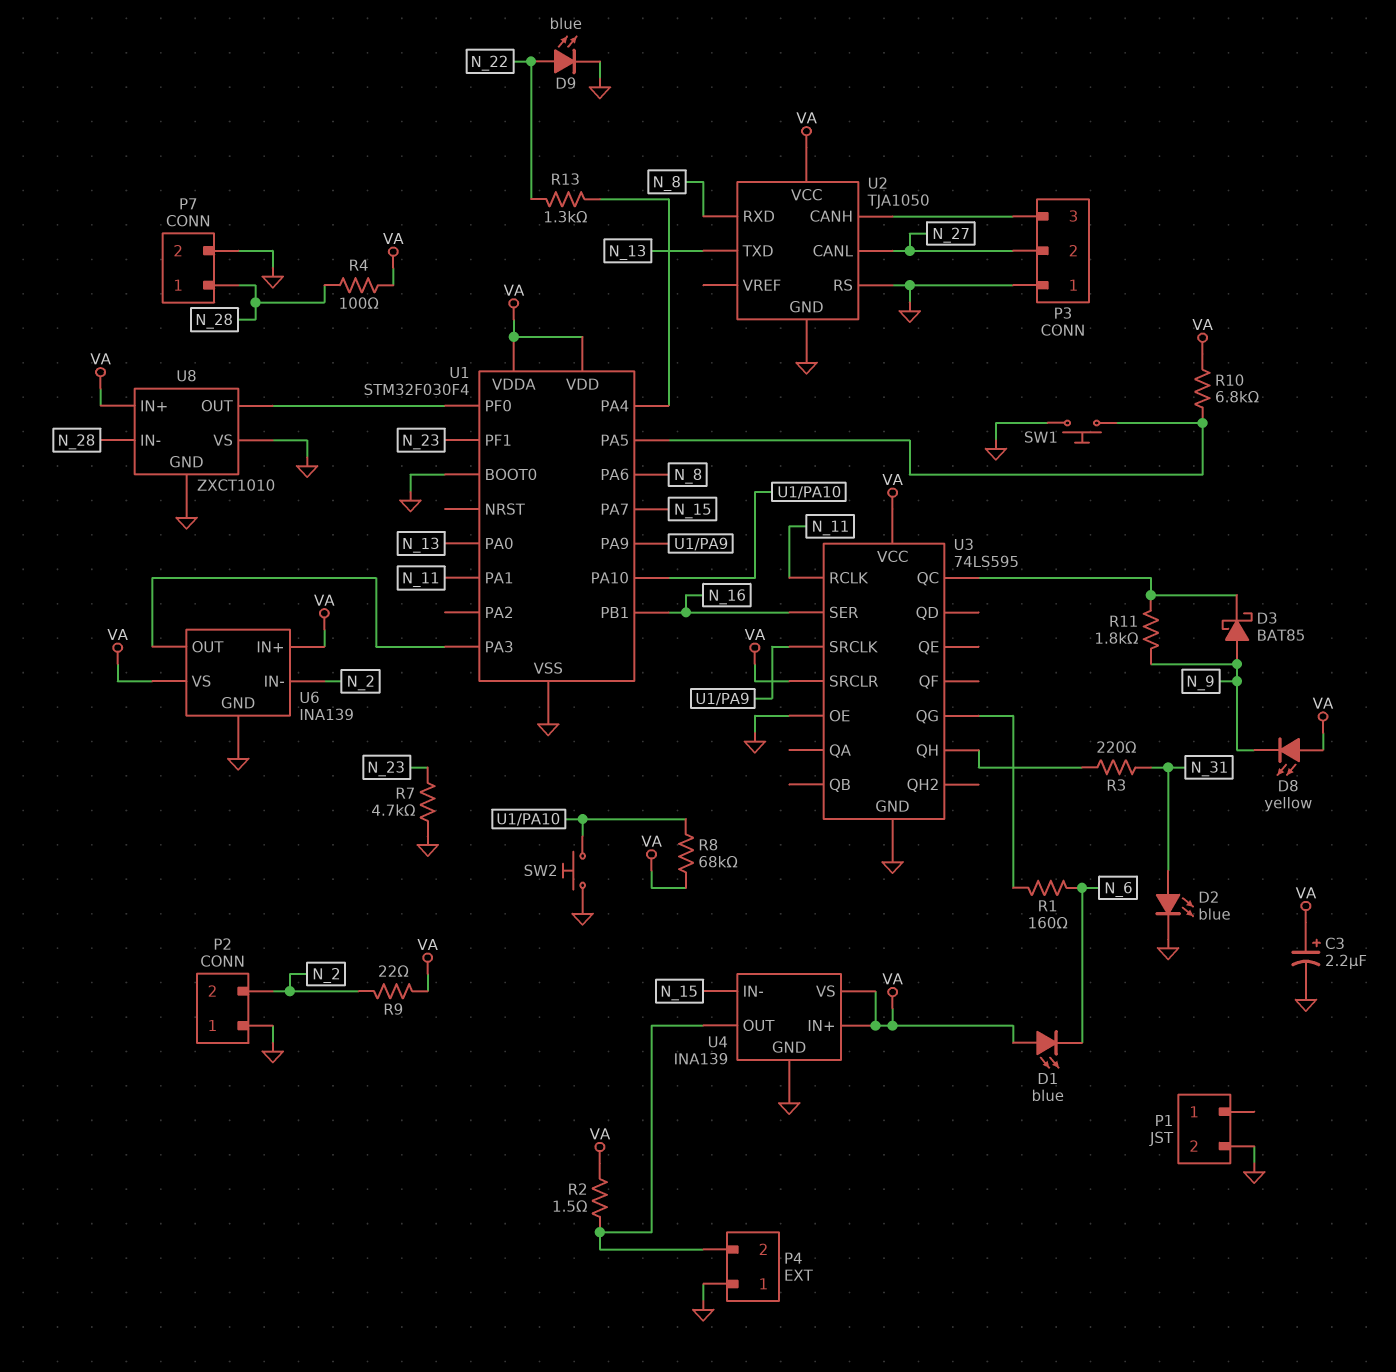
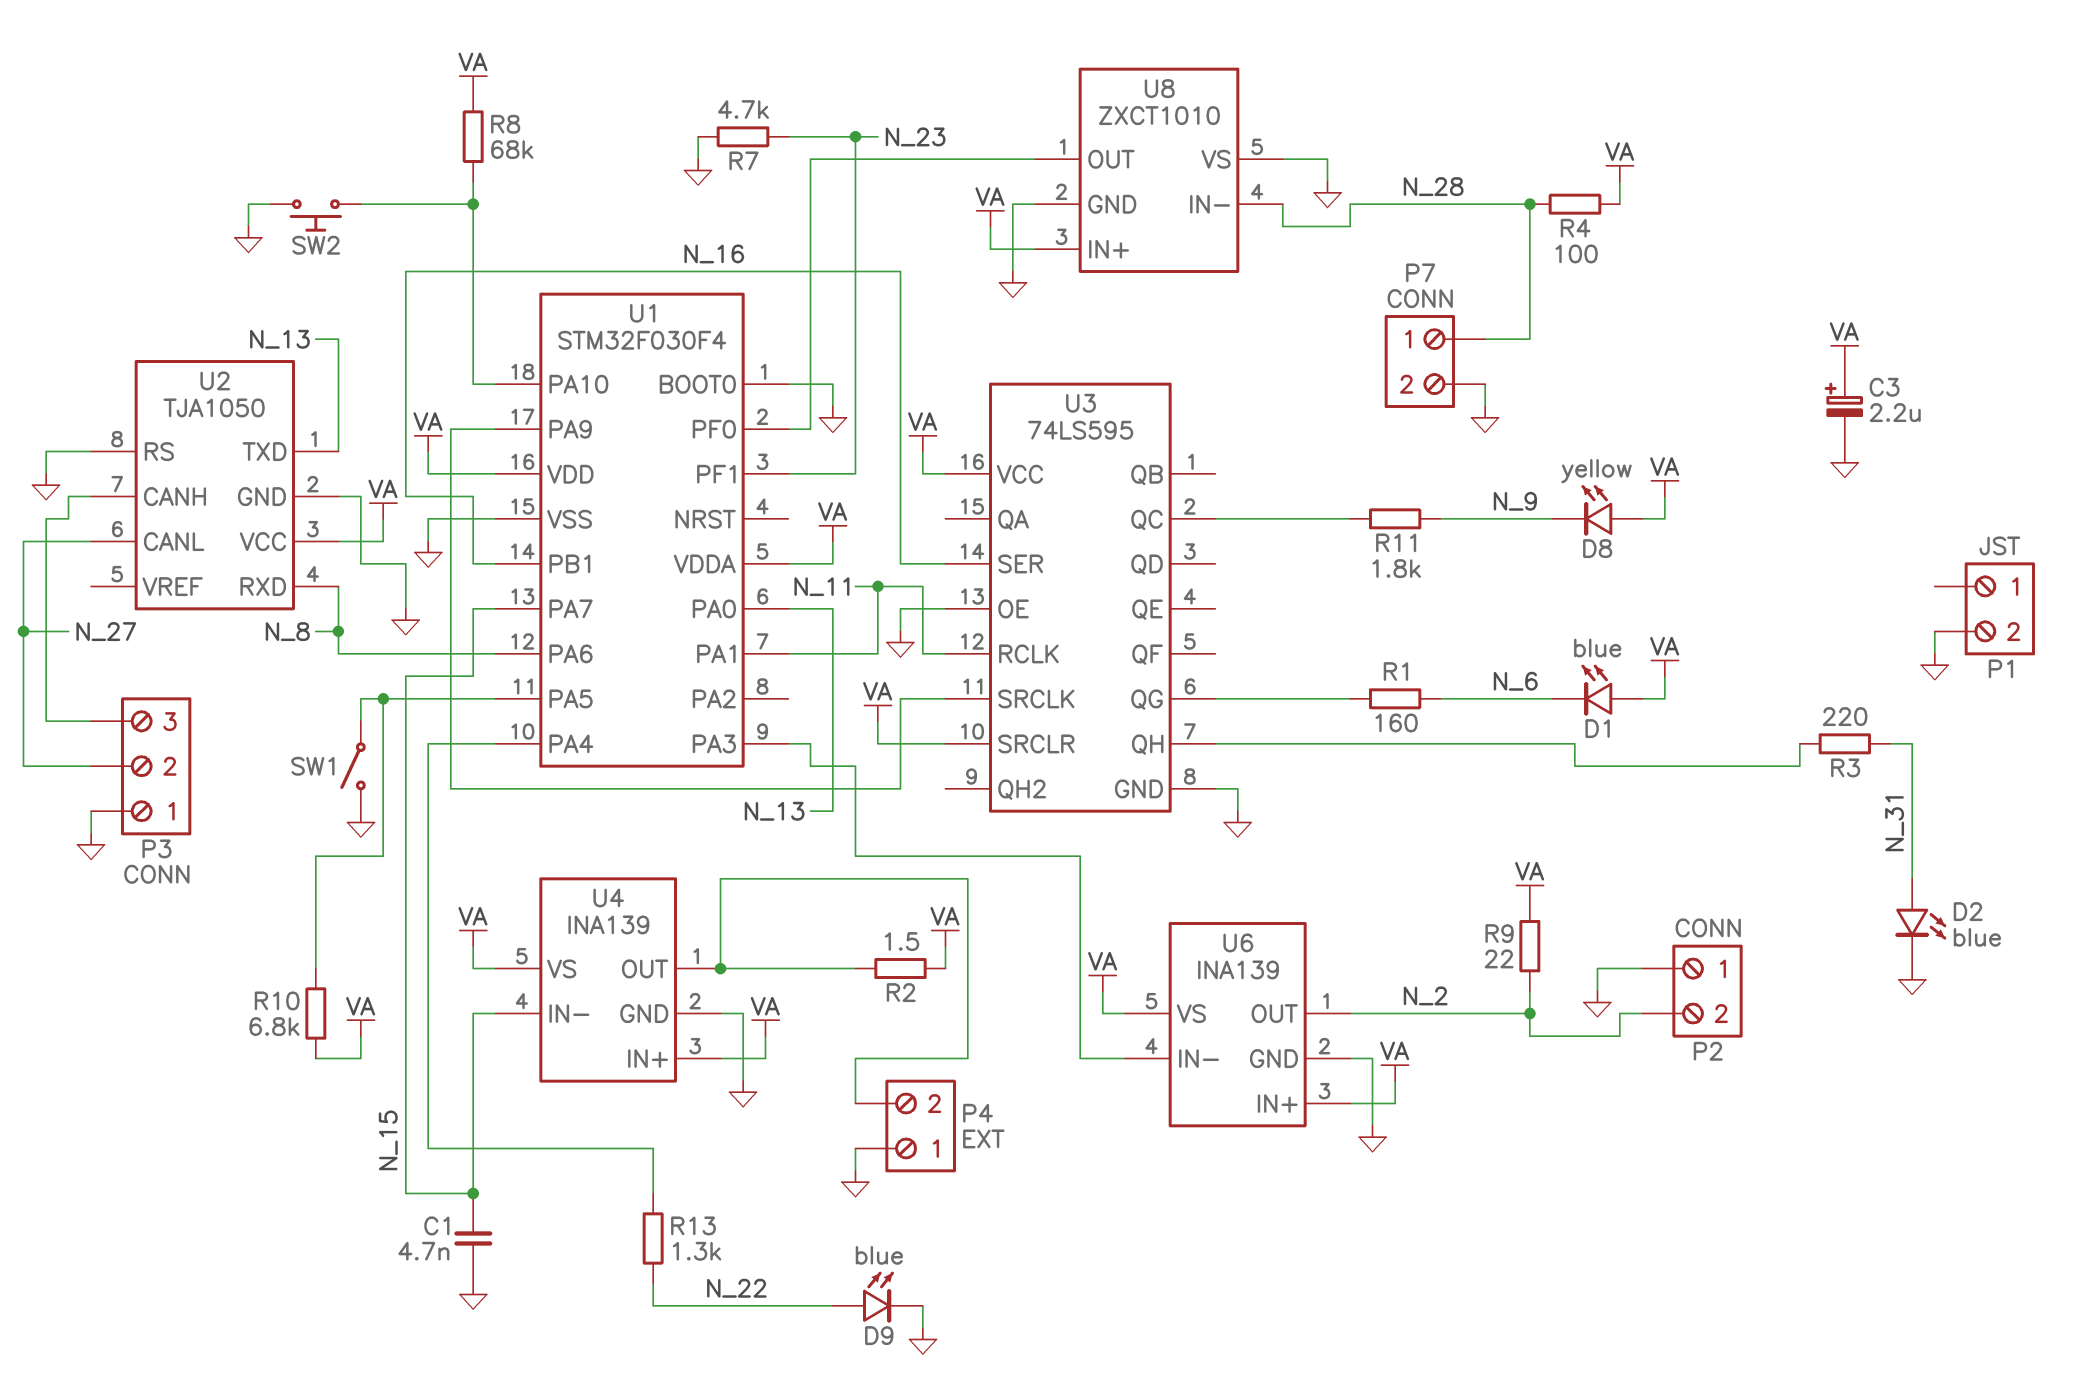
C1: none -> 4.7nF (GND, N_15)
D3: schottky BAT85 (A N_9, K U3/QC) -> none
SW1: button (GND, U1/PA5) -> switch (GND, U1/PA5)
U6 pin IN-: N_2 -> U1/PA3
U6 pin OUT: U1/PA3 -> N_2

